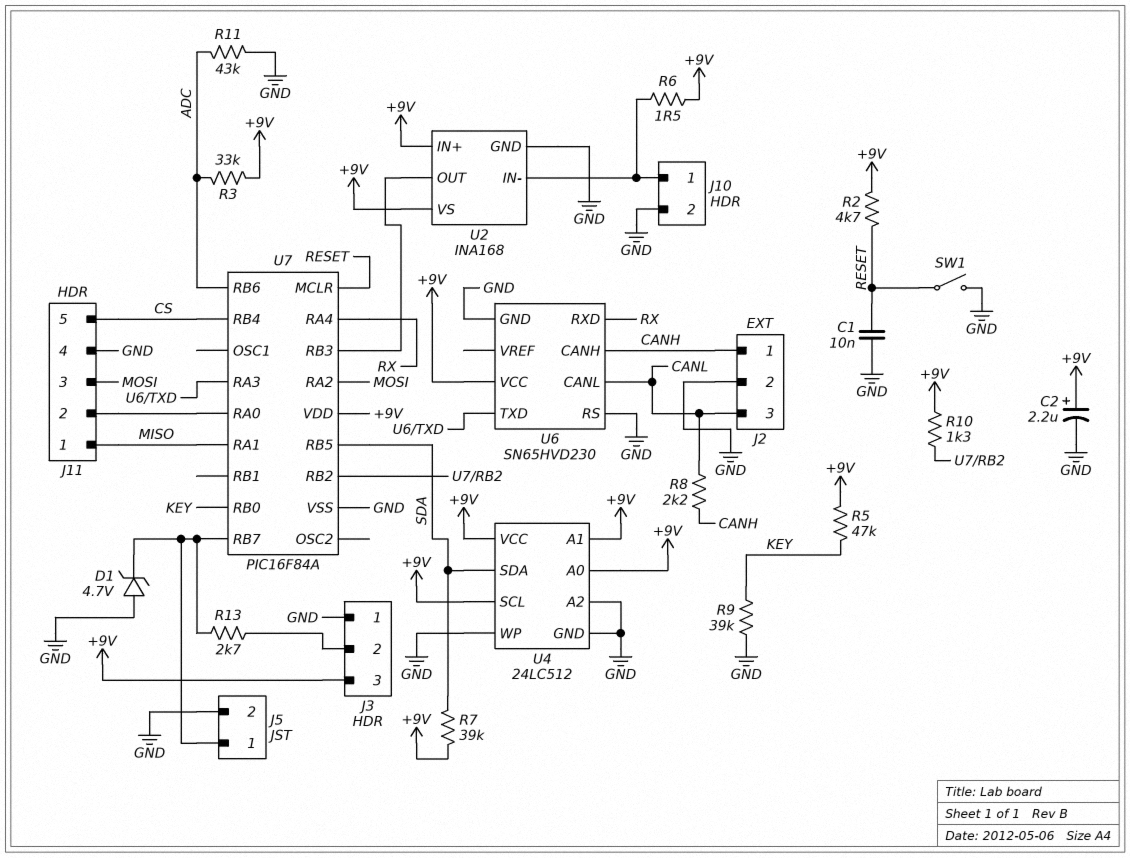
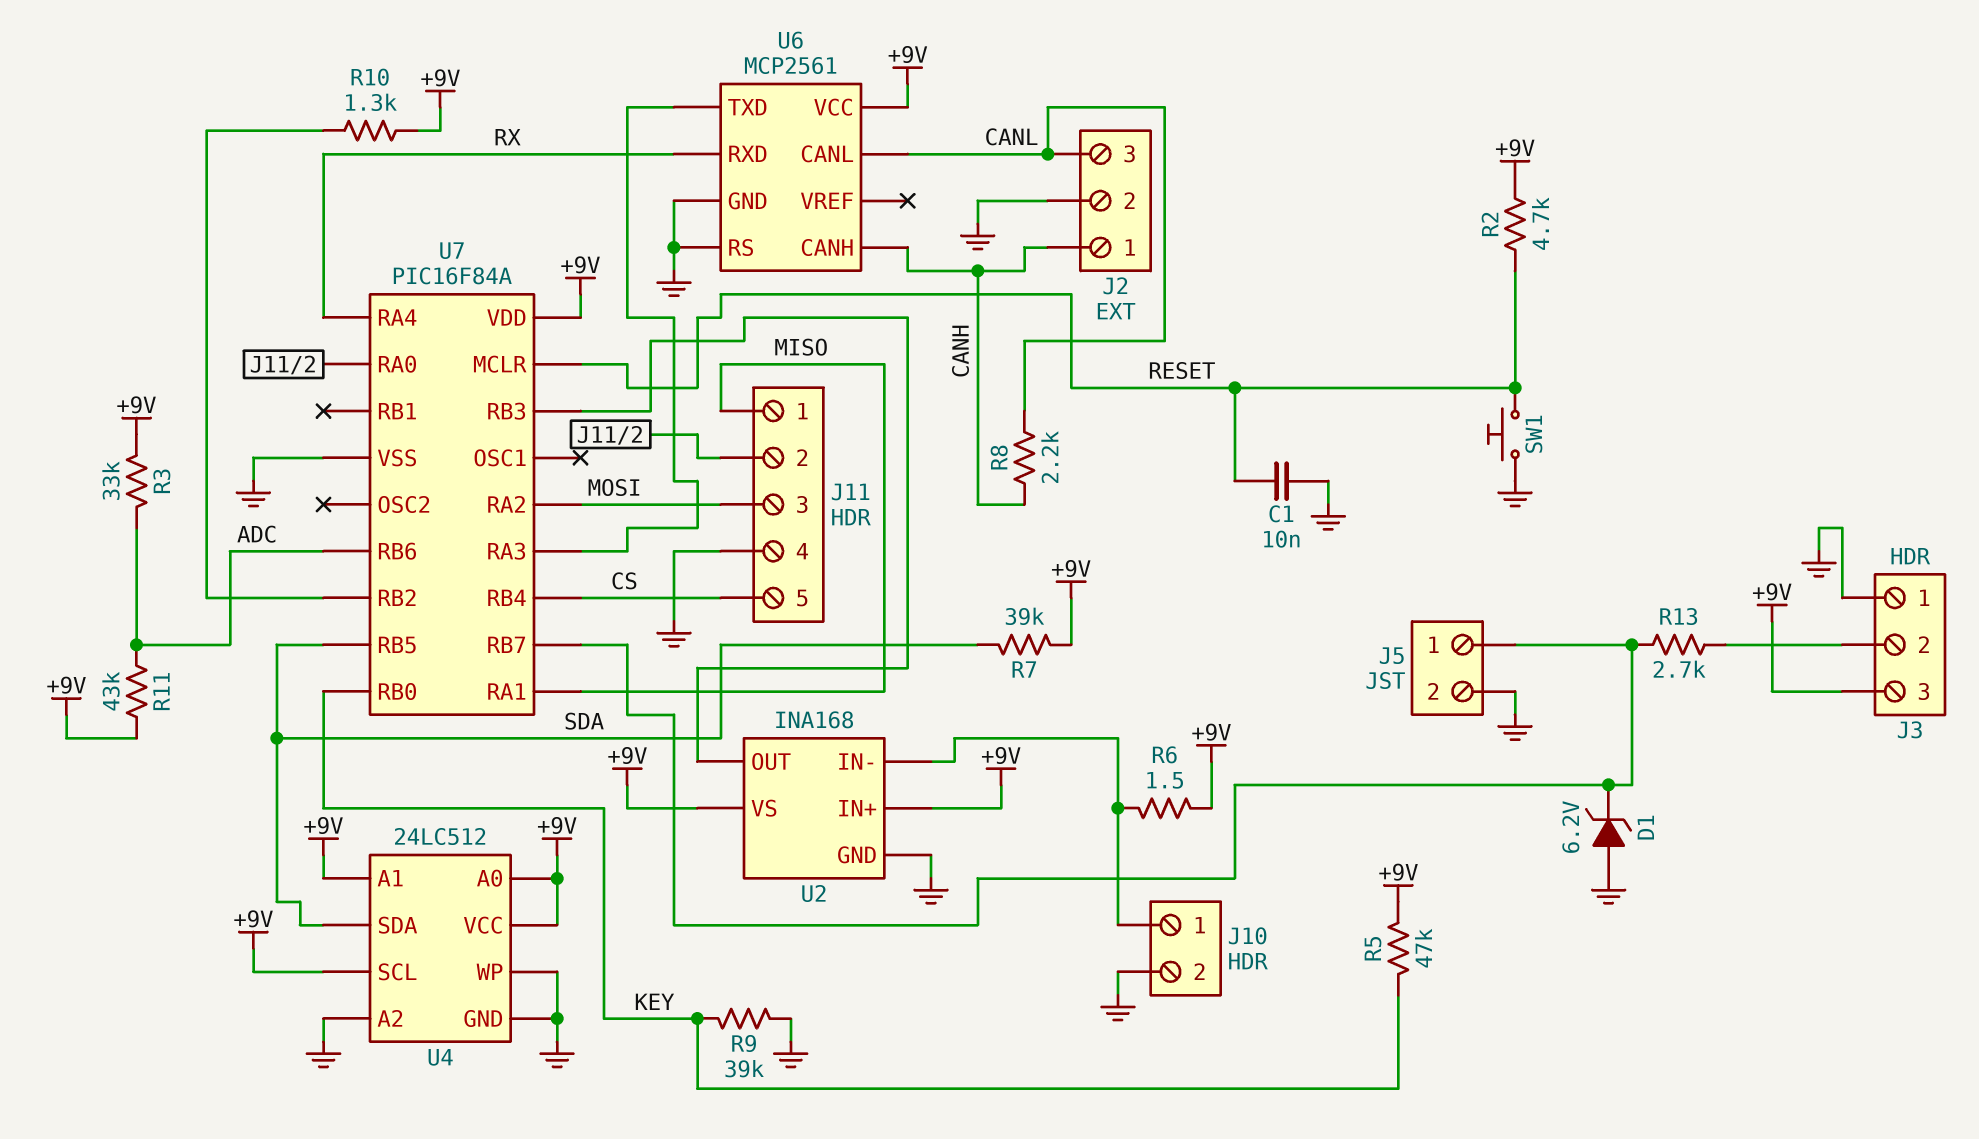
C2: 2.2uF (plus +9V, minus GND) -> none
D1: zener 4.7V (A GND, K J5/1) -> zener 6.2V (A GND, K J5/1)
R11: 43k (ADC, GND) -> 43k (+9V, ADC)
SW1: switch (GND, RESET) -> button (GND, RESET)
U6: SN65HVD230 -> MCP2561

